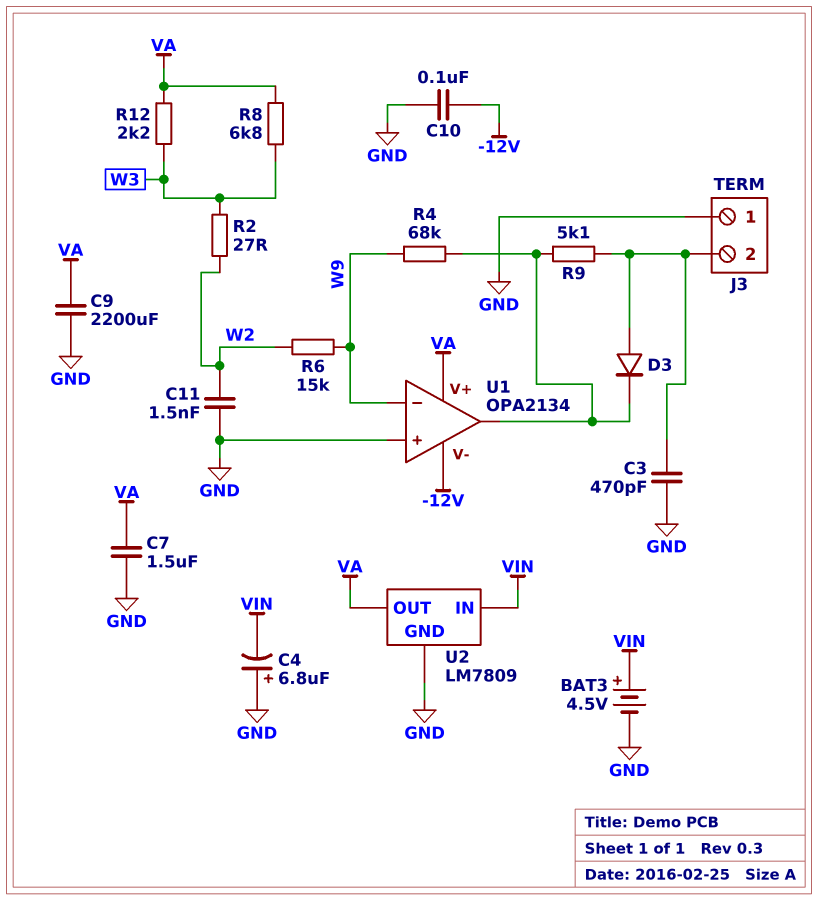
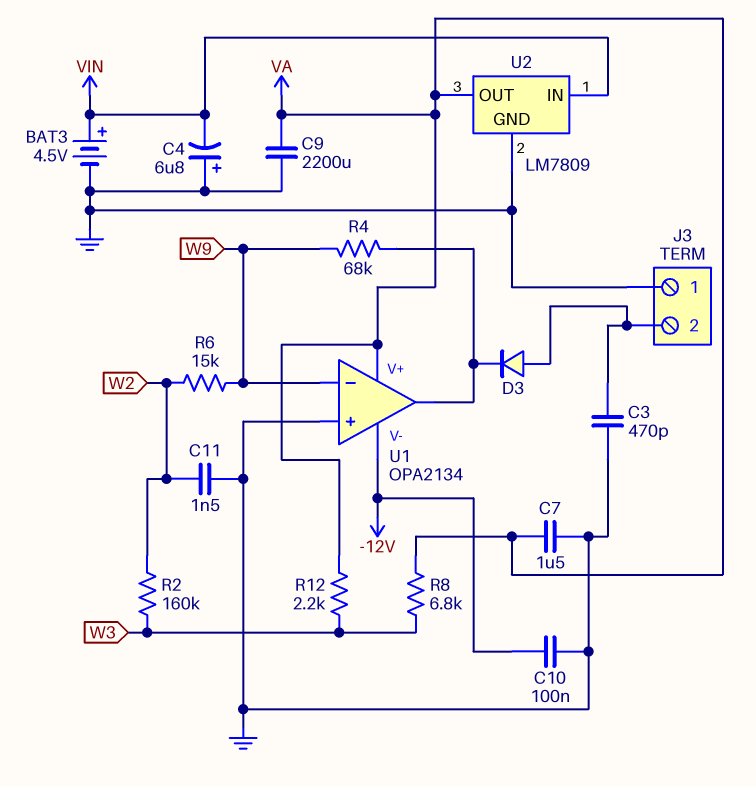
R2: 27 (W2, W3) -> 160k (W2, W3)
R9: 5.1k (J3/2, U1/out) -> none

